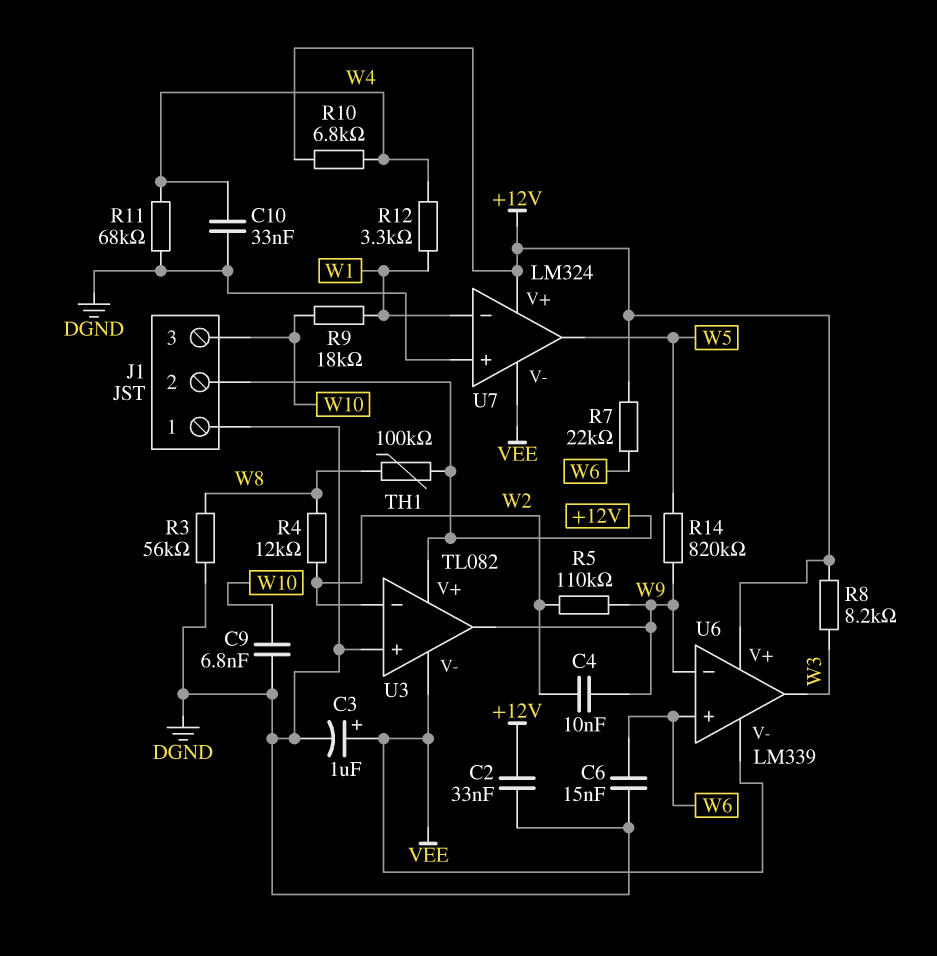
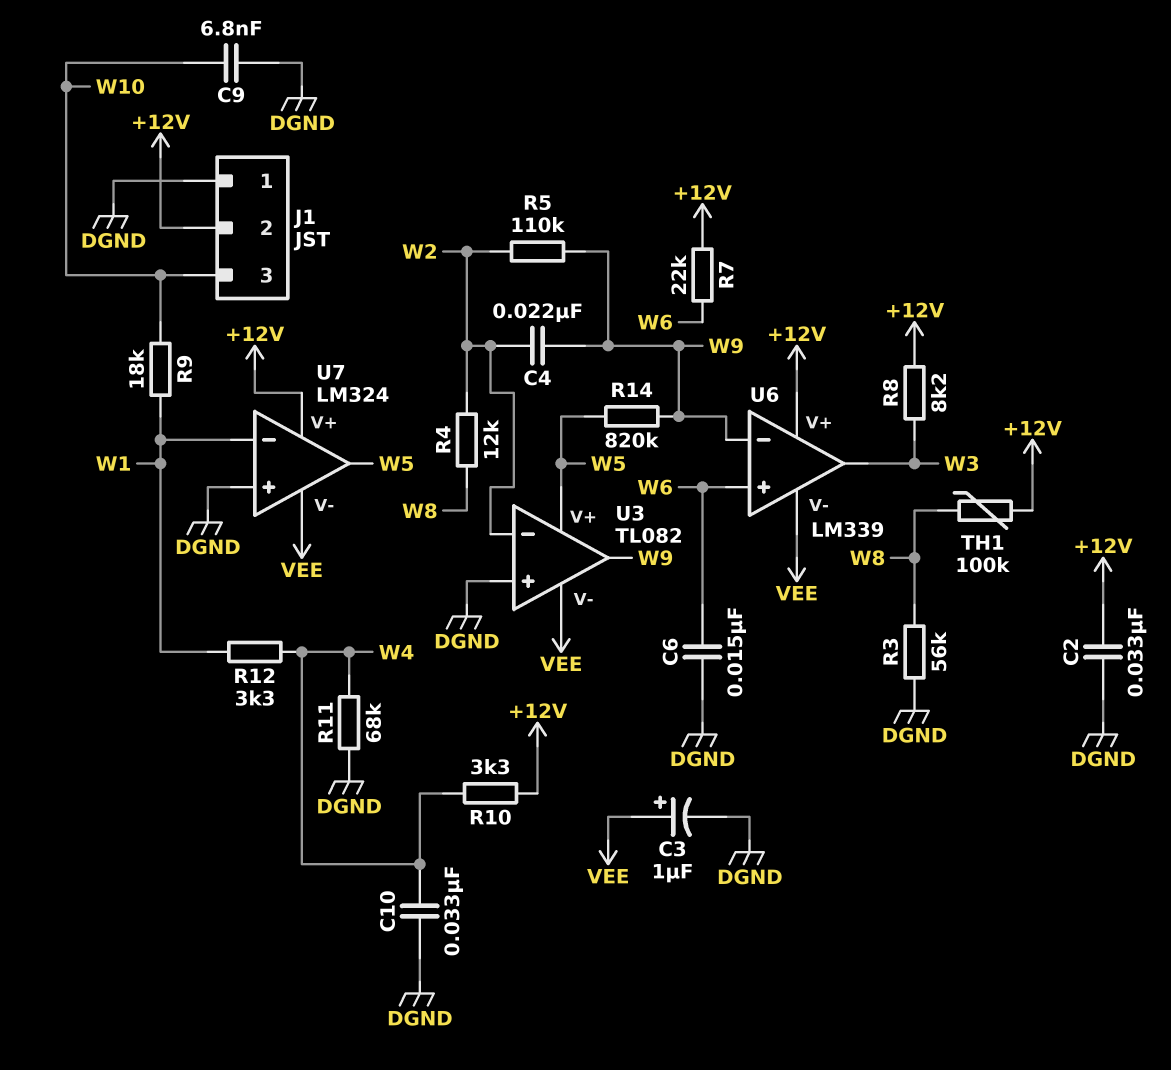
C4: 10nF (W2, W9) -> 22nF (W2, W9)
R10: 6.8k (+12V, W4) -> 3.3k (+12V, W4)
U3 pin V+: +12V -> W5

